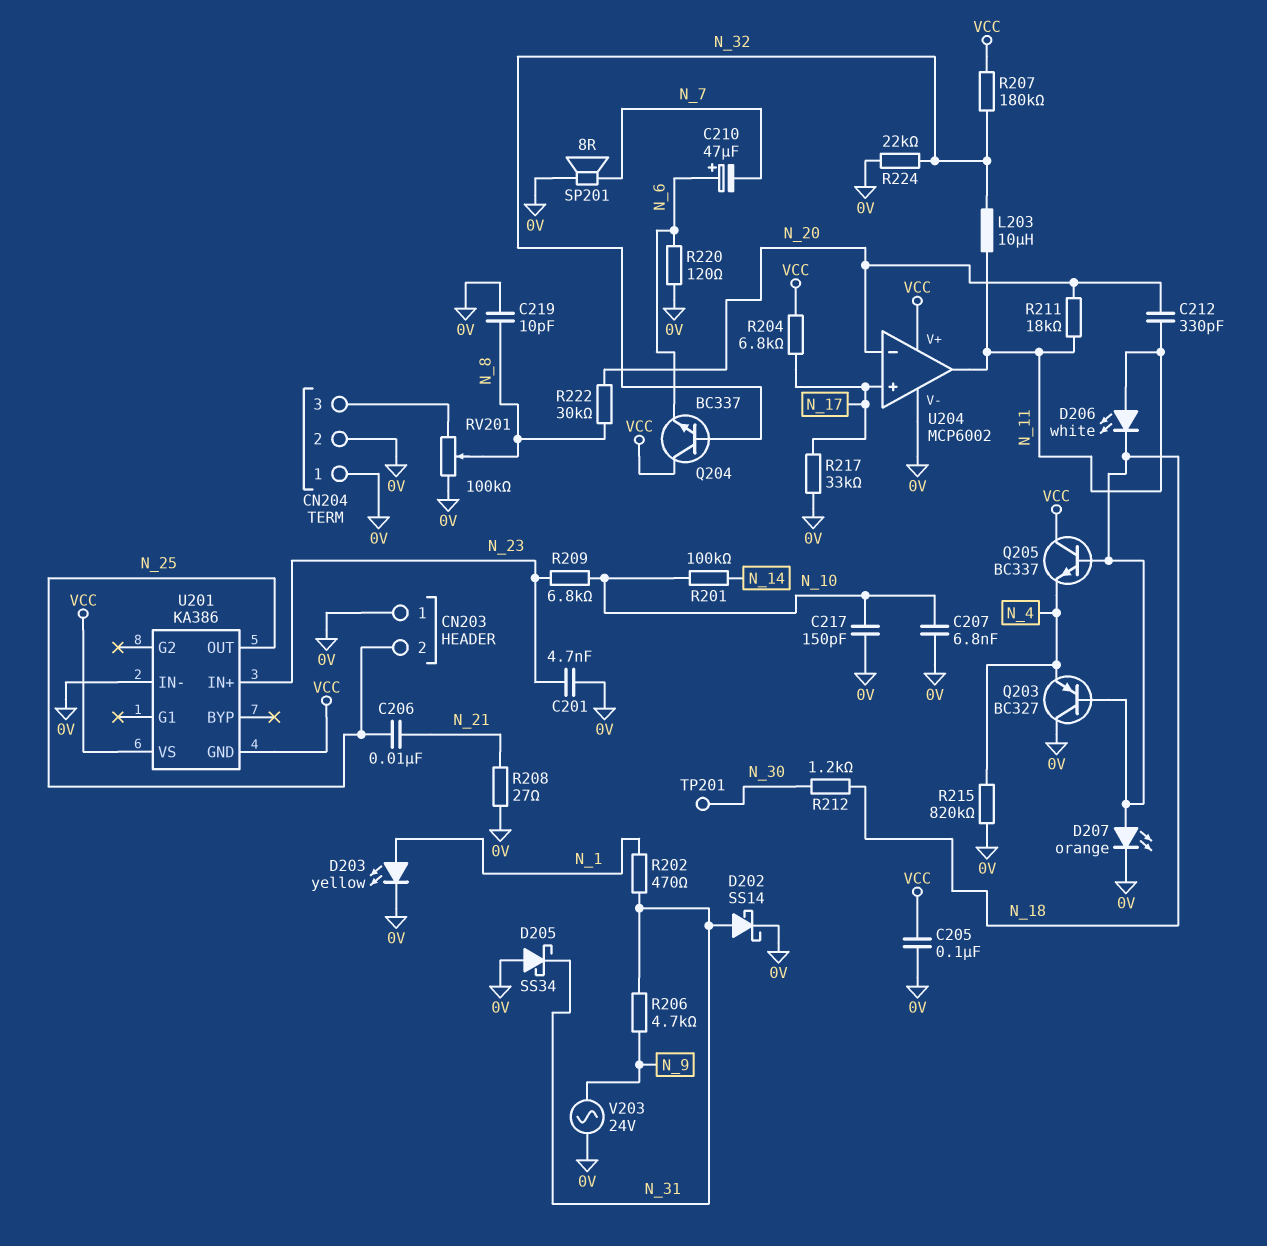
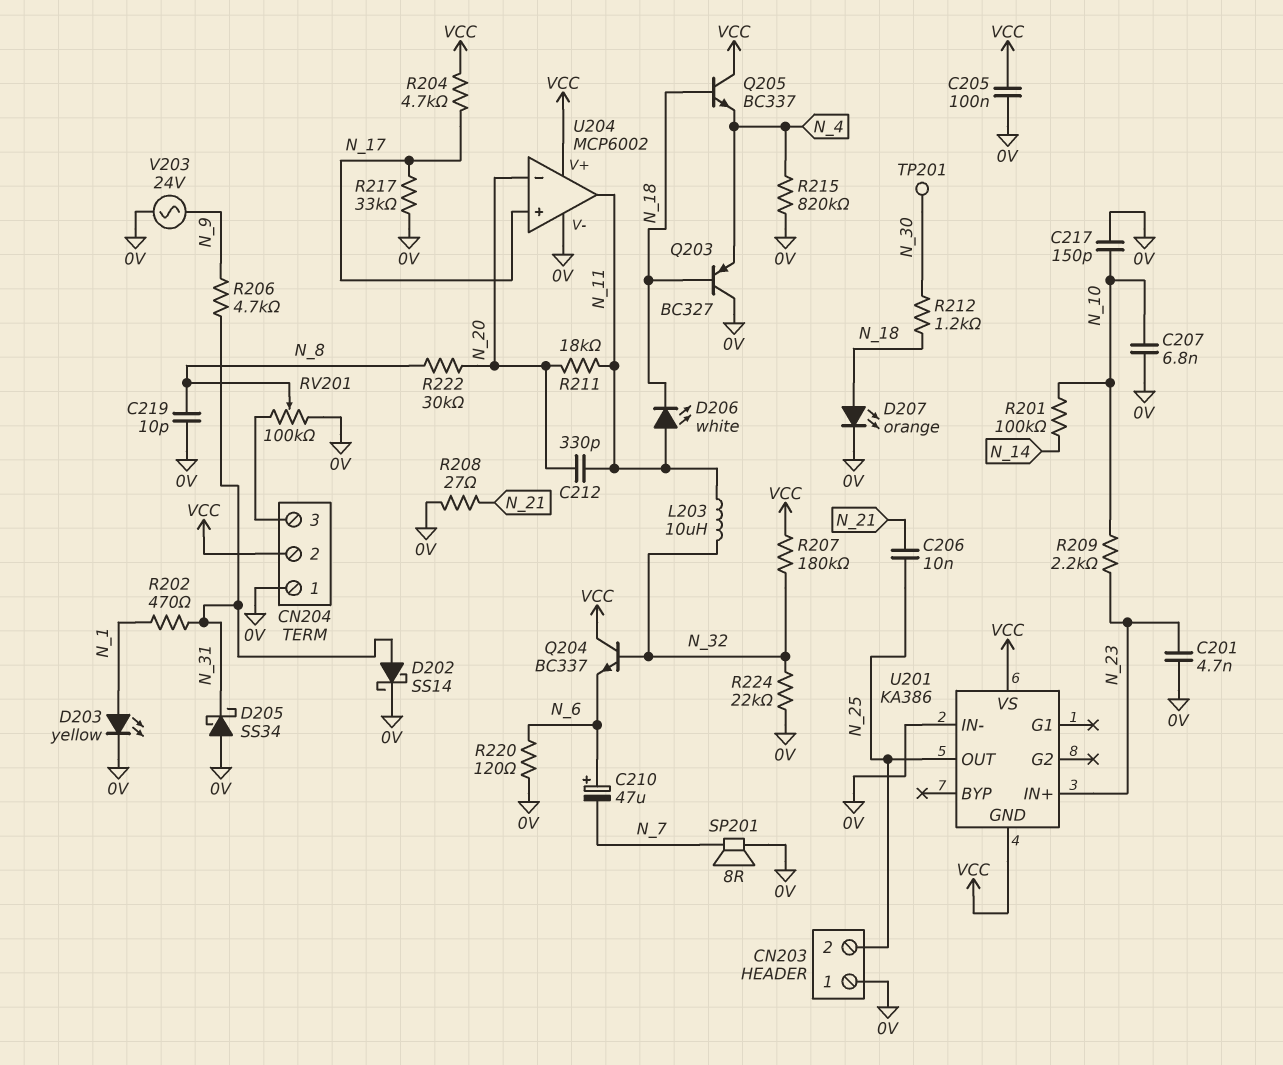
CN204 pin 2: 0V -> VCC
R204: 6.8k (N_17, VCC) -> 4.7k (N_17, VCC)
R209: 6.8k (N_10, N_23) -> 2.2k (N_10, N_23)

